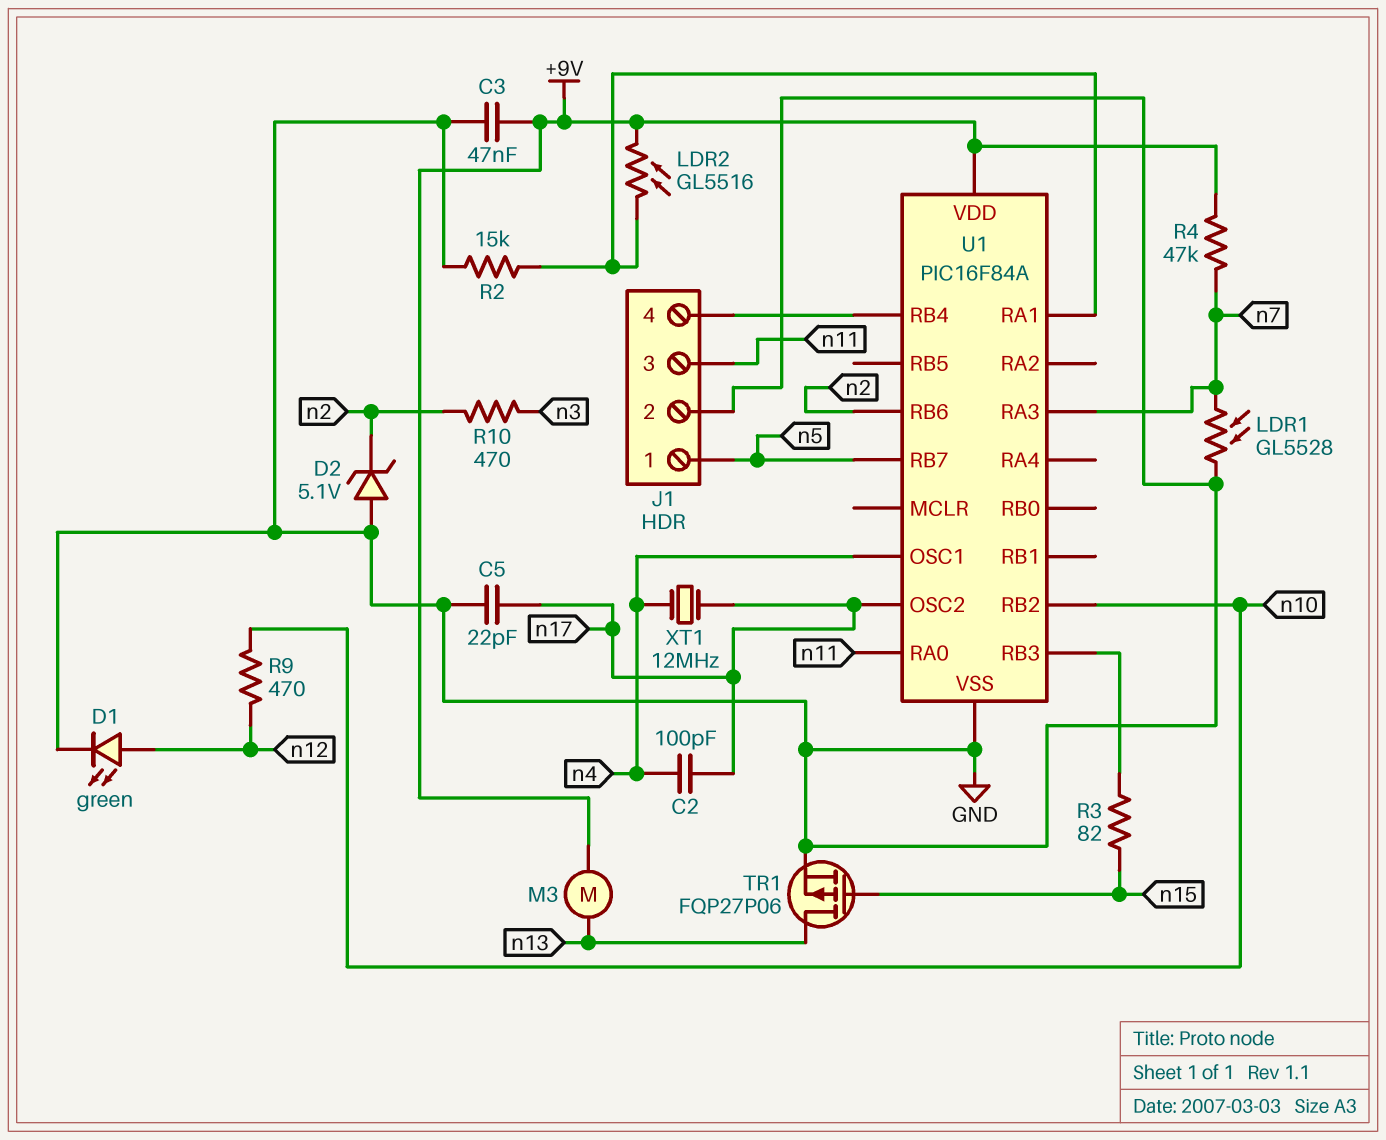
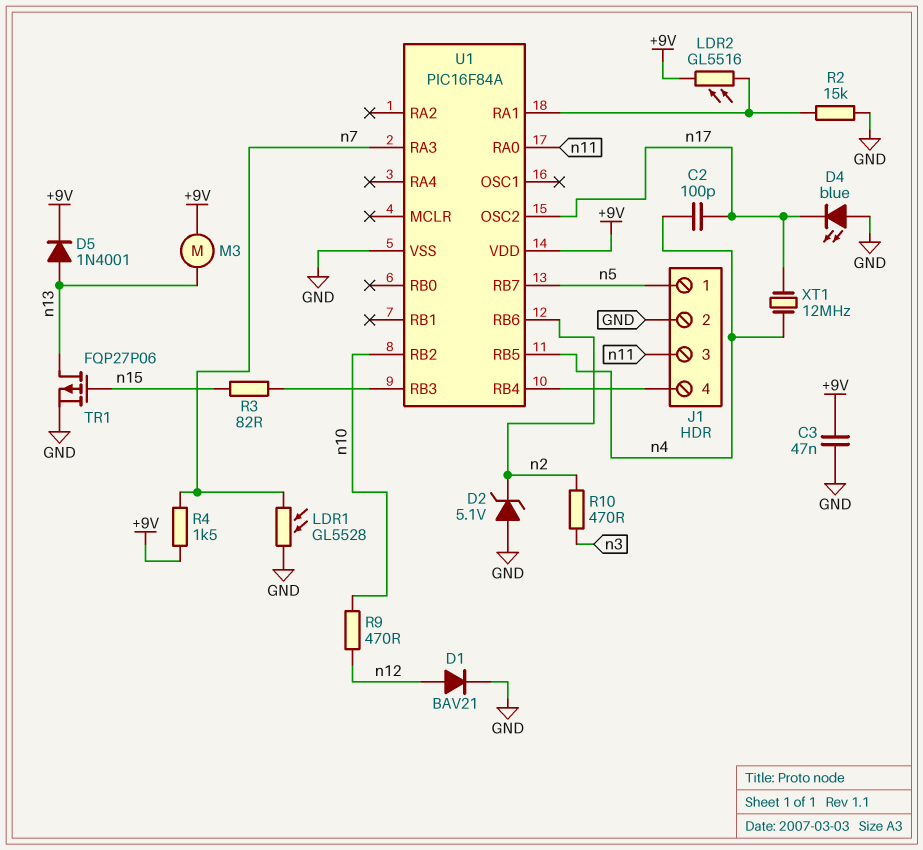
C5: 22pF (GND, n17) -> none
D1: LED green (A n12, K GND) -> diode BAV21 (A n12, K GND)
D4: none -> LED blue (A GND, K n17)
D5: none -> diode 1N4001 (A n13, K +9V)
R4: 47k (+9V, n7) -> 1.5k (+9V, n7)
U1 pin OSC1: n4 -> none
U1 pin RB5: none -> n4

